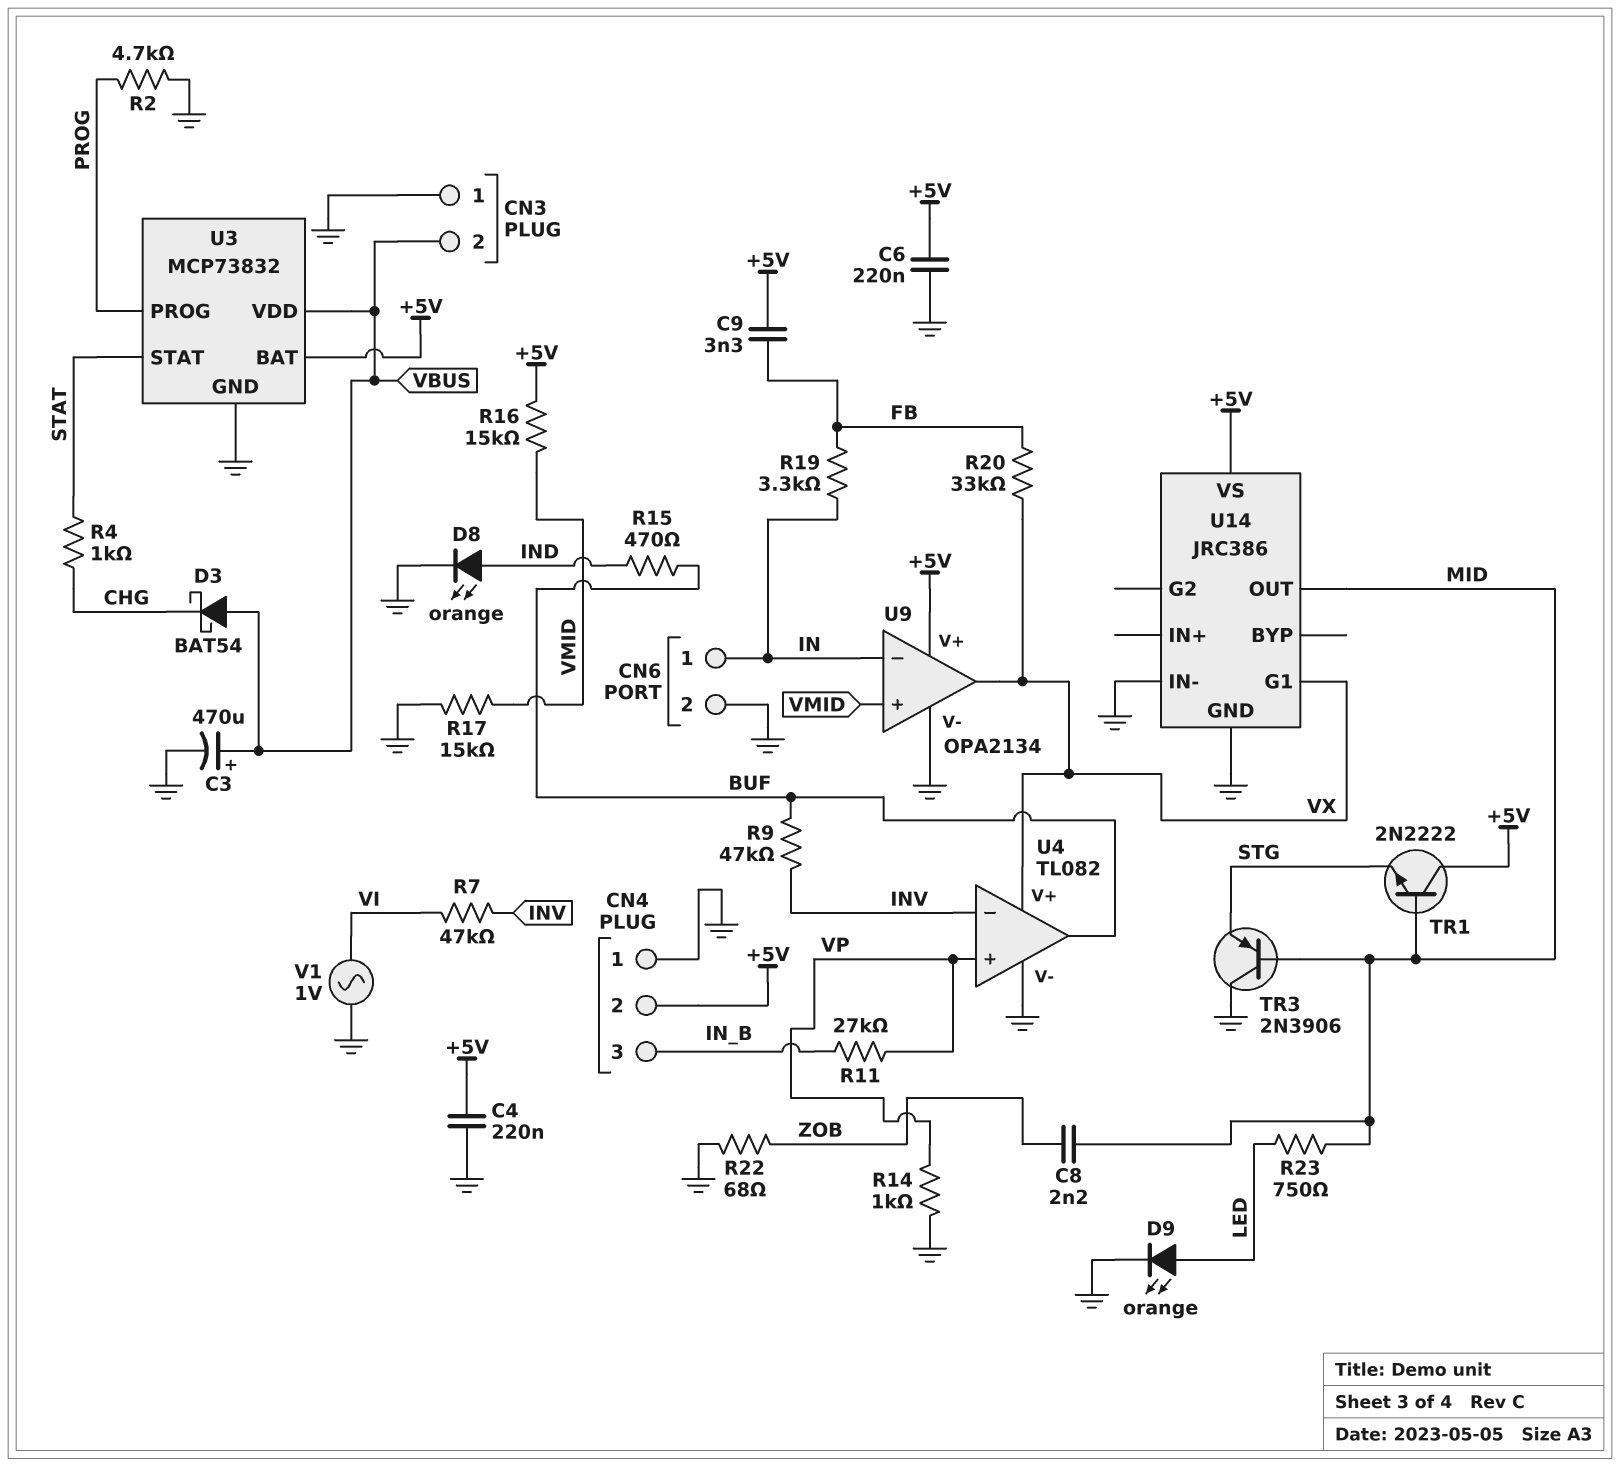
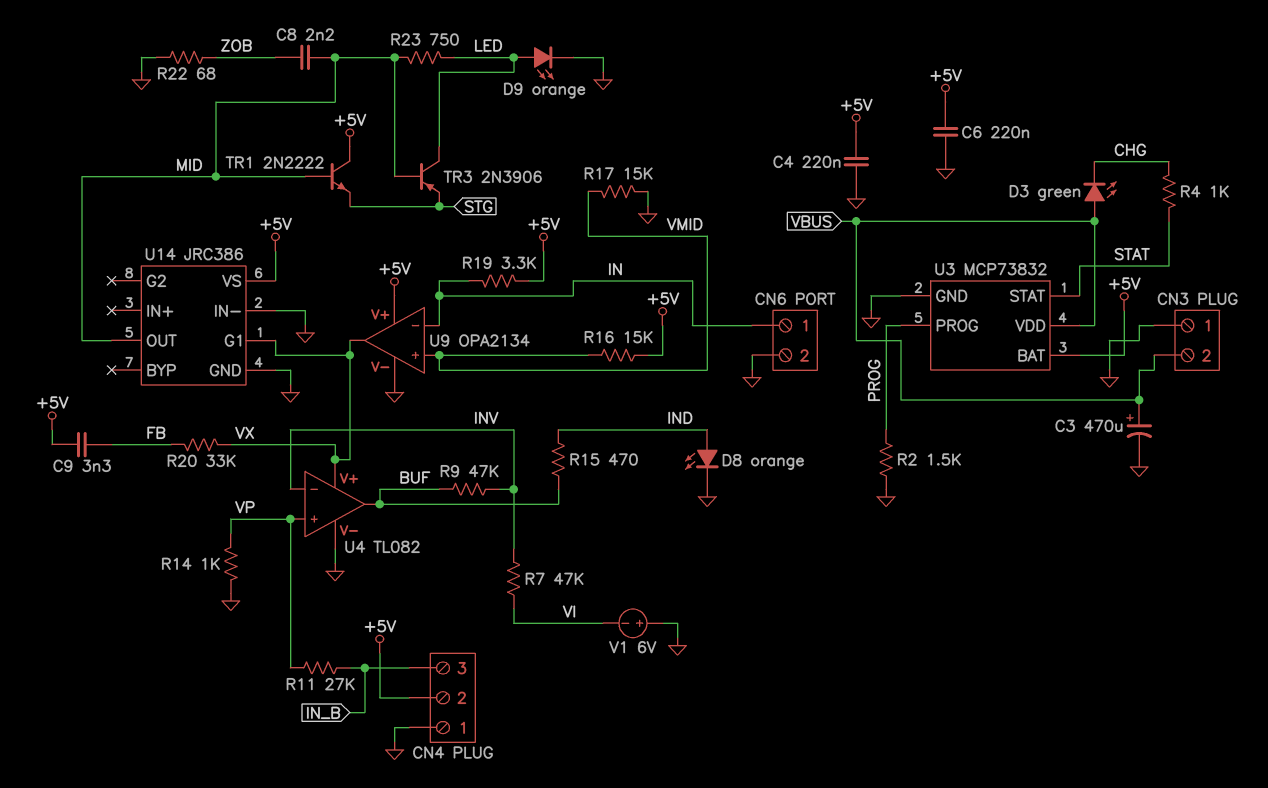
D3: schottky BAT54 (A VBUS, K CHG) -> LED green (A VBUS, K CHG)
R2: 4.7k (GND, PROG) -> 1.5k (GND, PROG)
R19: 3.3k (FB, IN) -> 3.3k (+5V, IN)
TR3: PNP 2N3906 (B MID, C GND, E STG) -> PNP 2N3906 (B MID, C LED, E STG)
V1: AC 1V (GND, VI) -> 6V (plus GND, minus VI)

